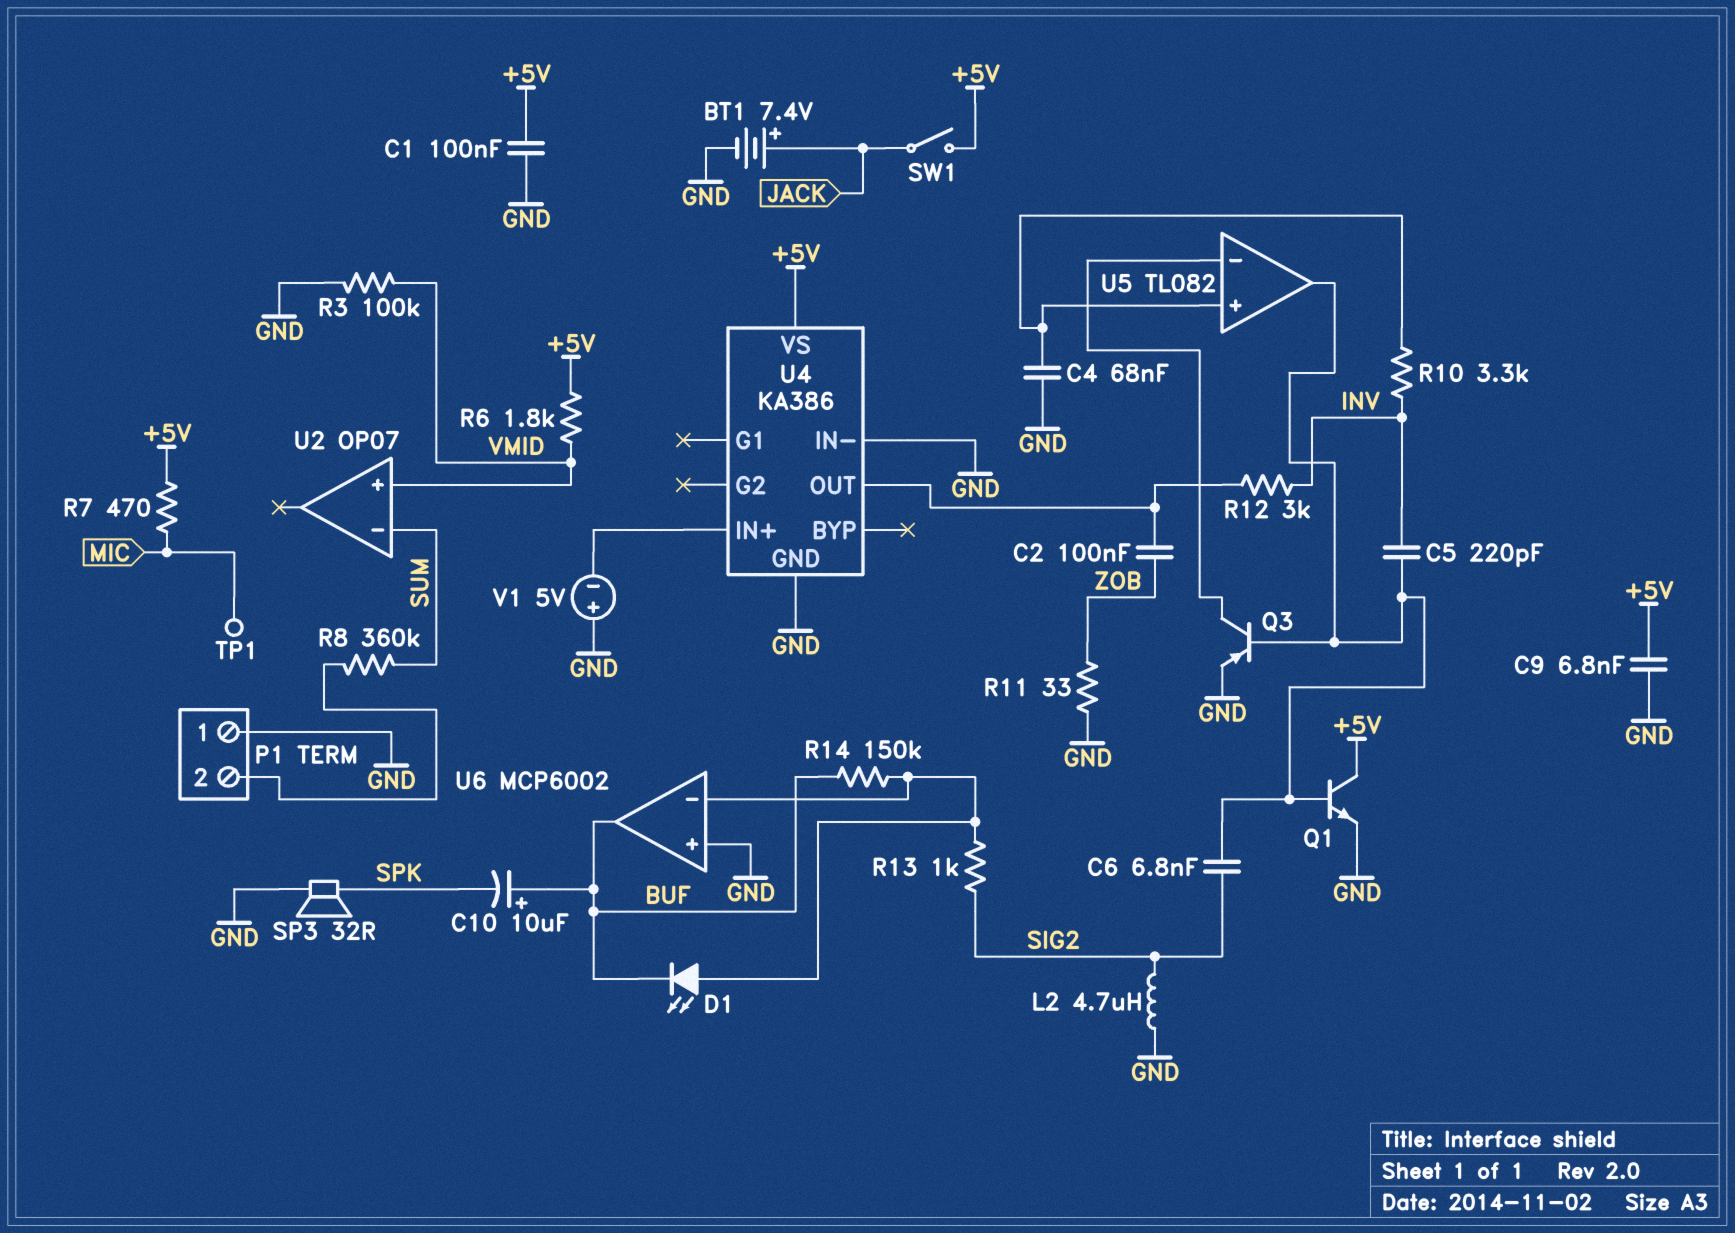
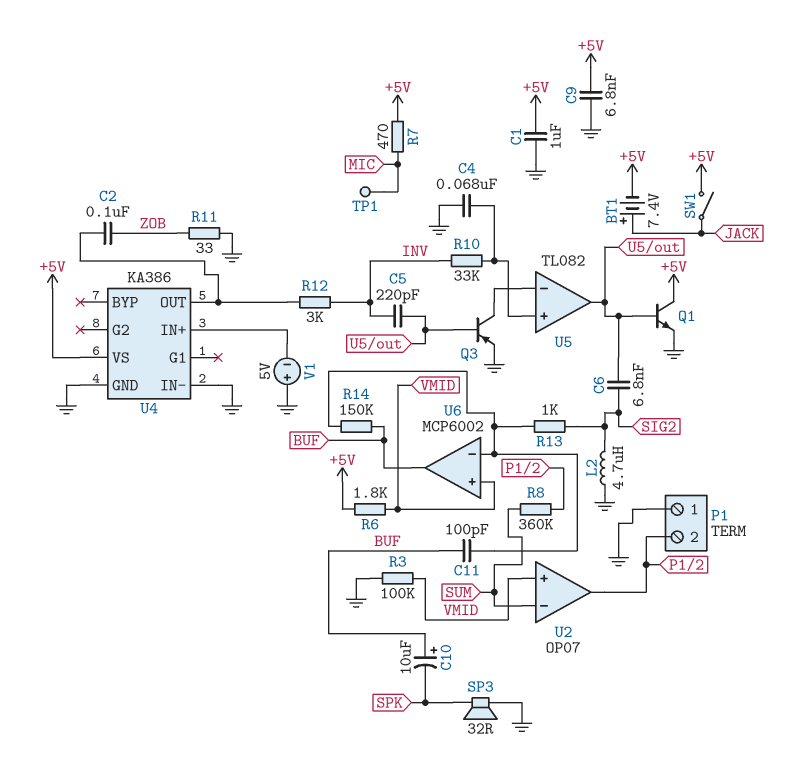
BT1: 7.4V (plus JACK, minus GND) -> 7.4V (plus JACK, minus +5V)
C1: 100nF (+5V, GND) -> 1uF (+5V, GND)
C11: none -> 100pF (BUF, U6/in-)
D1: LED (A U6/in-, K BUF) -> none
R10: 3.3k (INV, U5/in+) -> 33k (INV, U5/in+)
U2 pin out: none -> P1/2
U6 pin in+: GND -> VMID

